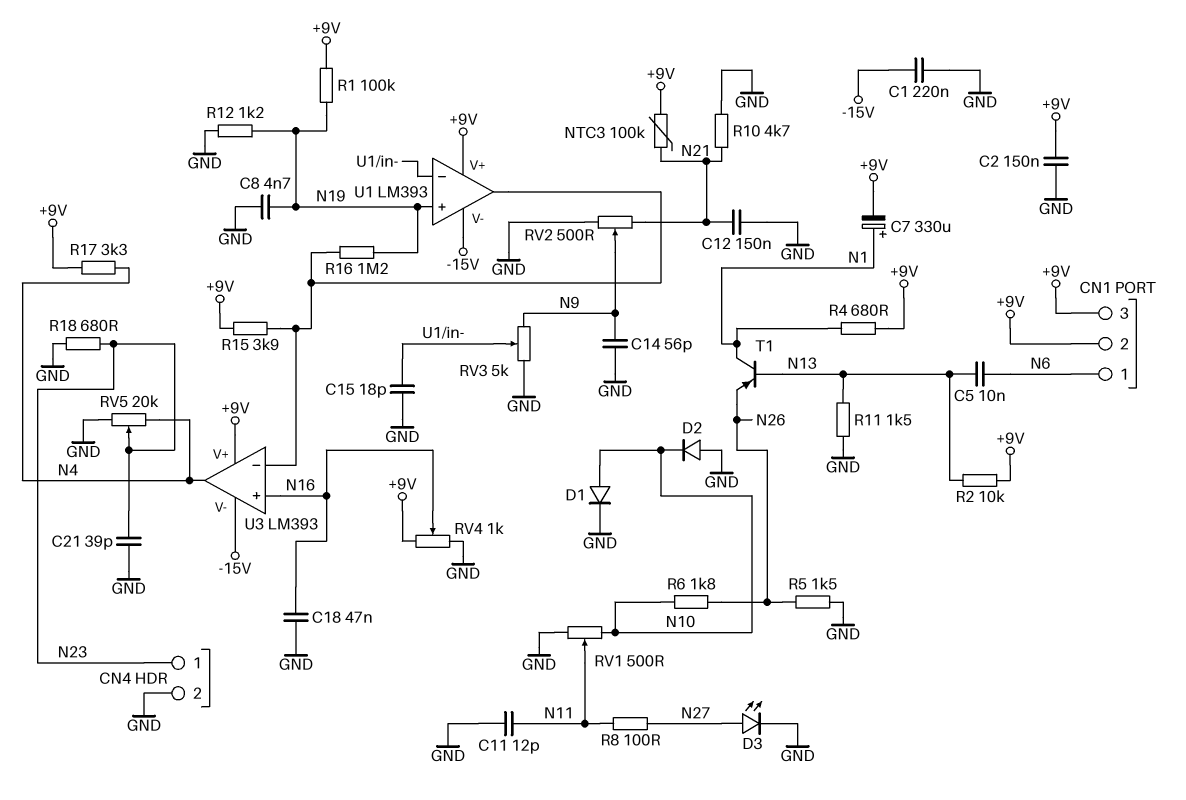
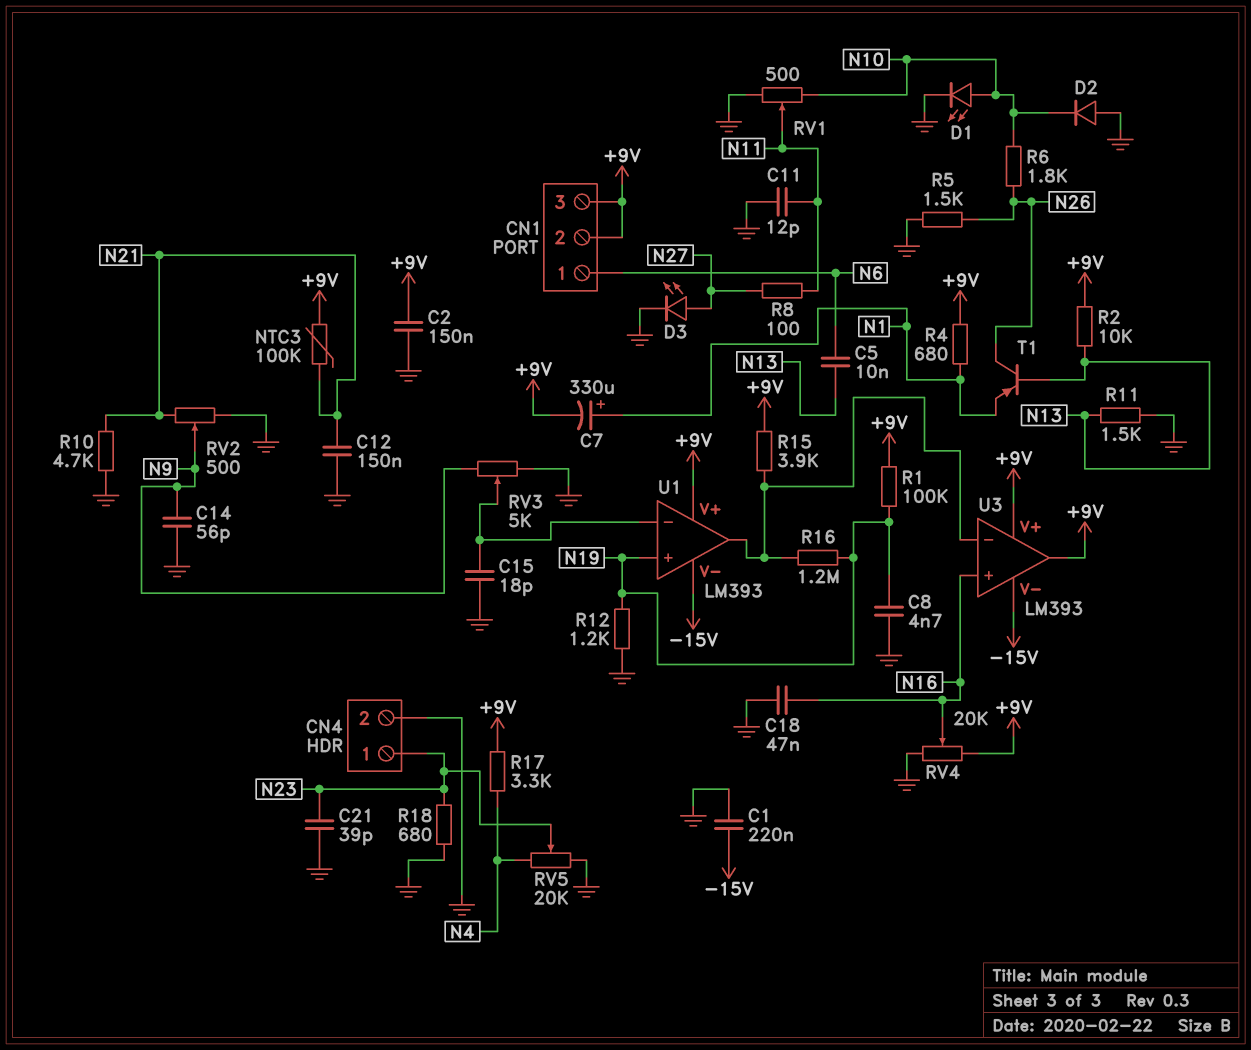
D1: diode (A N10, K GND) -> LED (A N10, K GND)
RV4: 1k (+9V, GND, wiper N16) -> 20k (+9V, GND, wiper N16)
T1: PNP (B N13, C N1, E N26) -> PNP (B N13, C N26, E N1)
U3 pin out: N4 -> +9V

